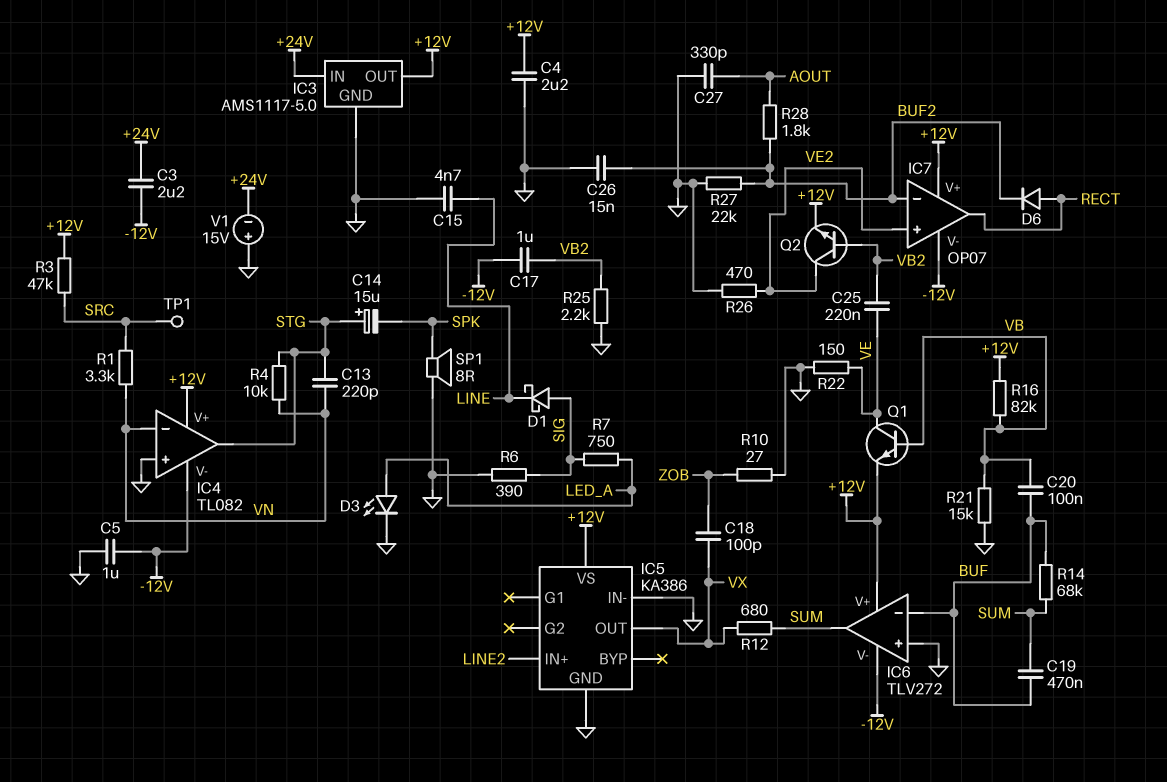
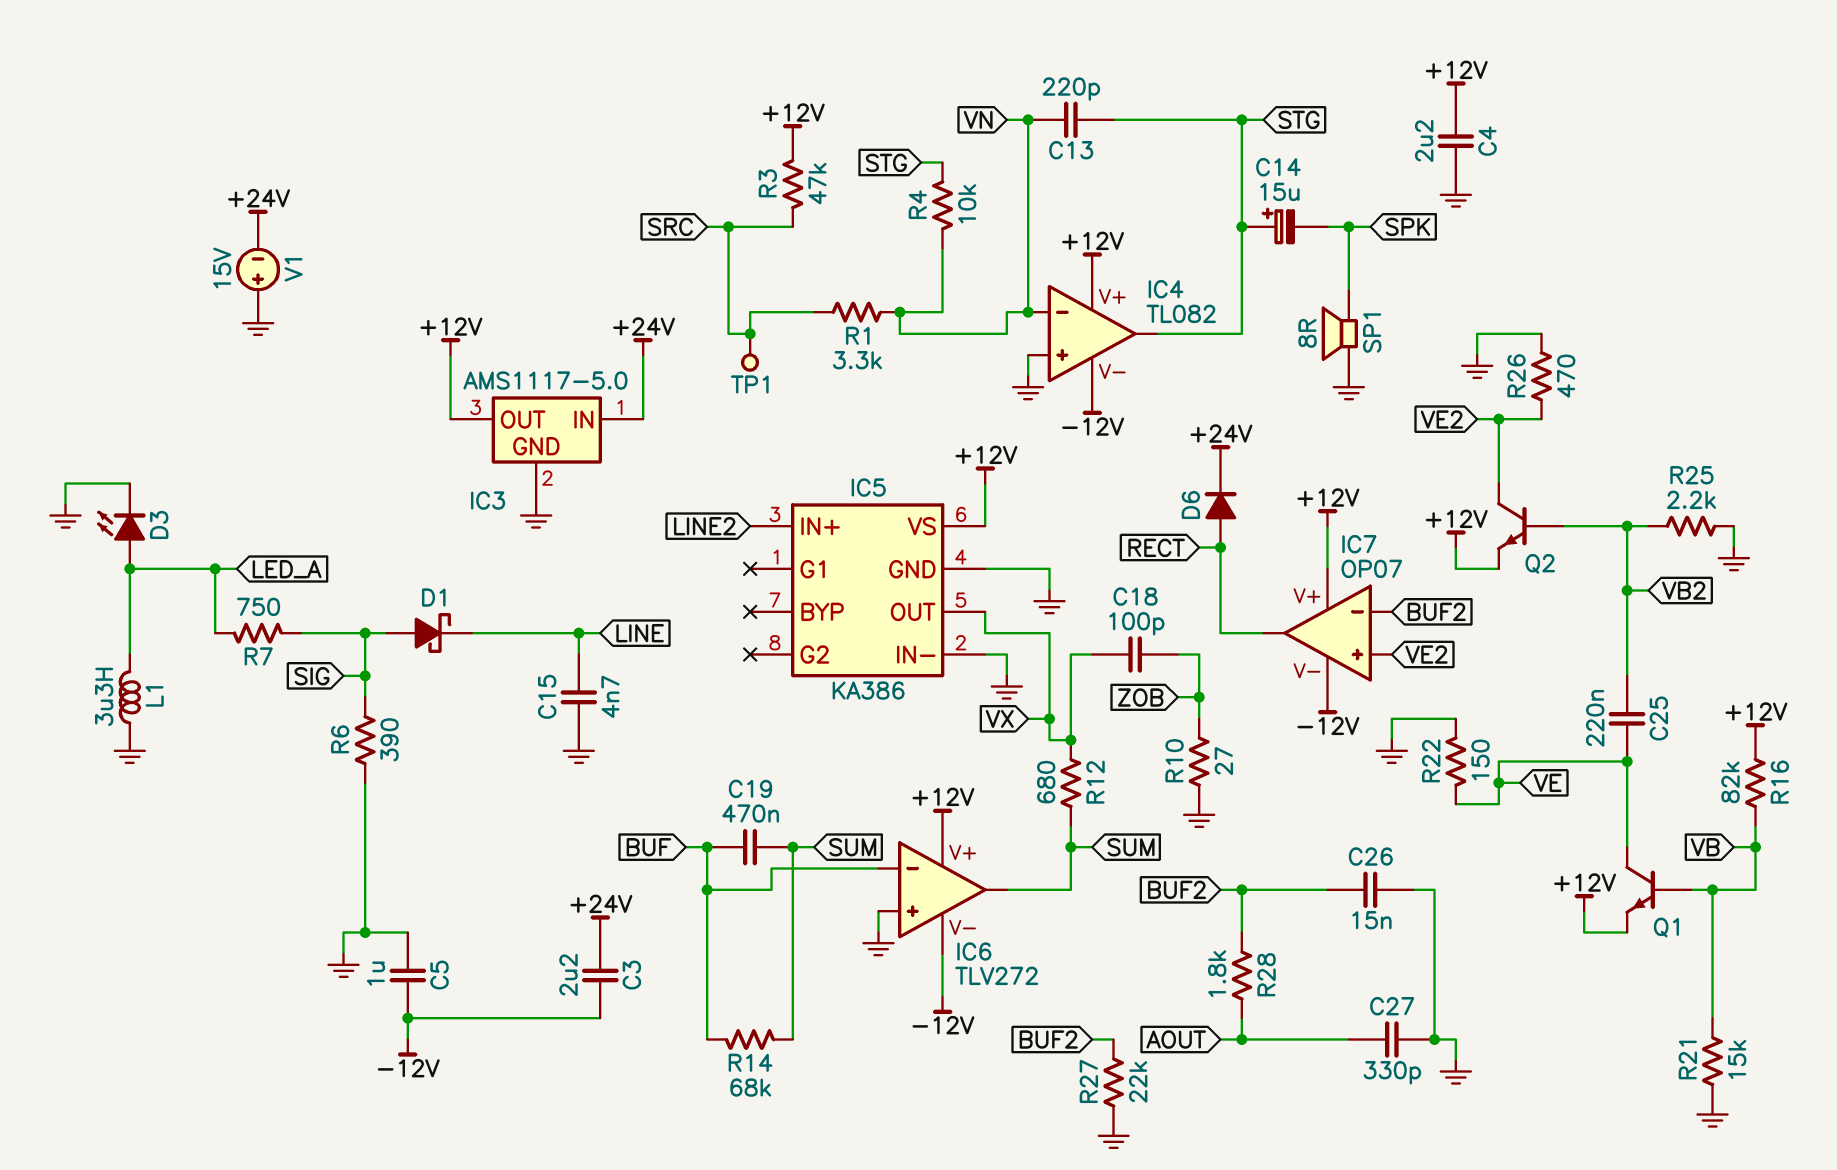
C17: 1uF (-12V, VB2) -> none
C20: 100nF (BUF, VB) -> none
D6: diode (A RECT, K BUF2) -> diode (A RECT, K +24V)
L1: none -> 3.3uH (GND, LED_A)

